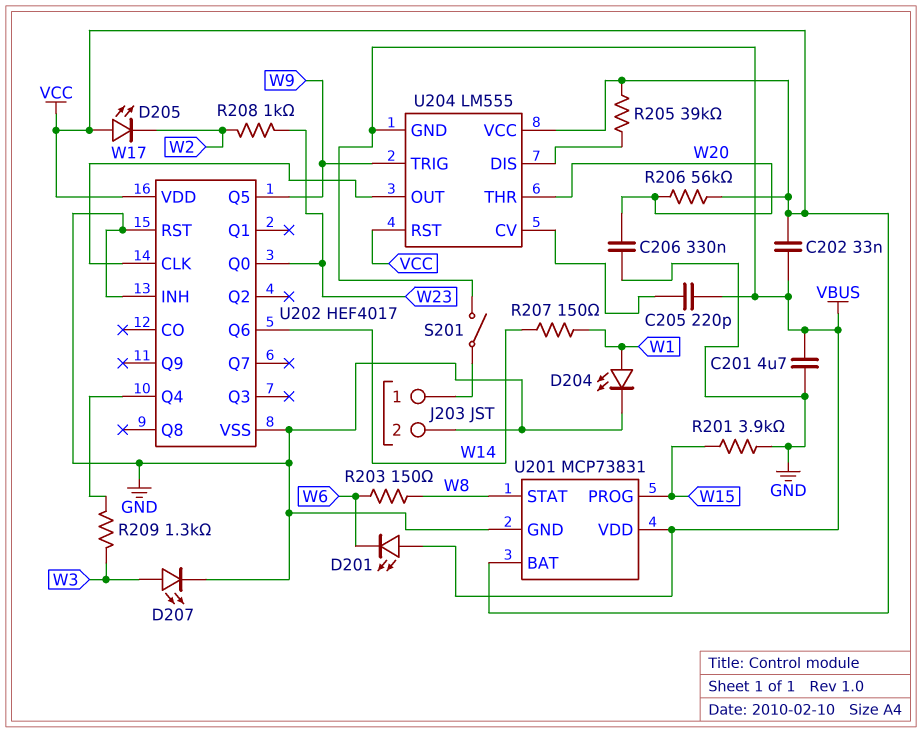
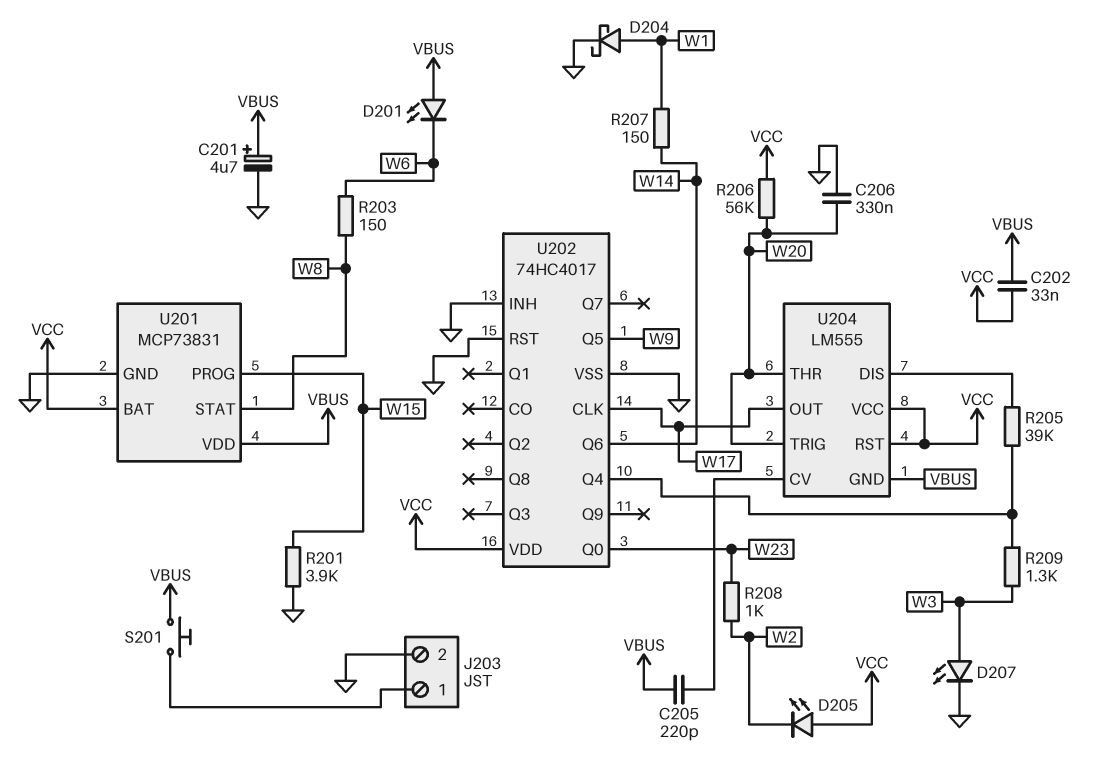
C201: 4.7uF (GND, VBUS) -> 4.7uF (plus VBUS, minus GND)
D204: LED (A W1, K GND) -> schottky (A W1, K GND)
R205: 39k (U204/DIS, VCC) -> 39k (U202/Q4, U204/DIS)
S201: switch (J203/1, VBUS) -> button (J203/1, VBUS)
U202: HEF4017 -> 74HC4017
U204 pin TRIG: W9 -> W20

